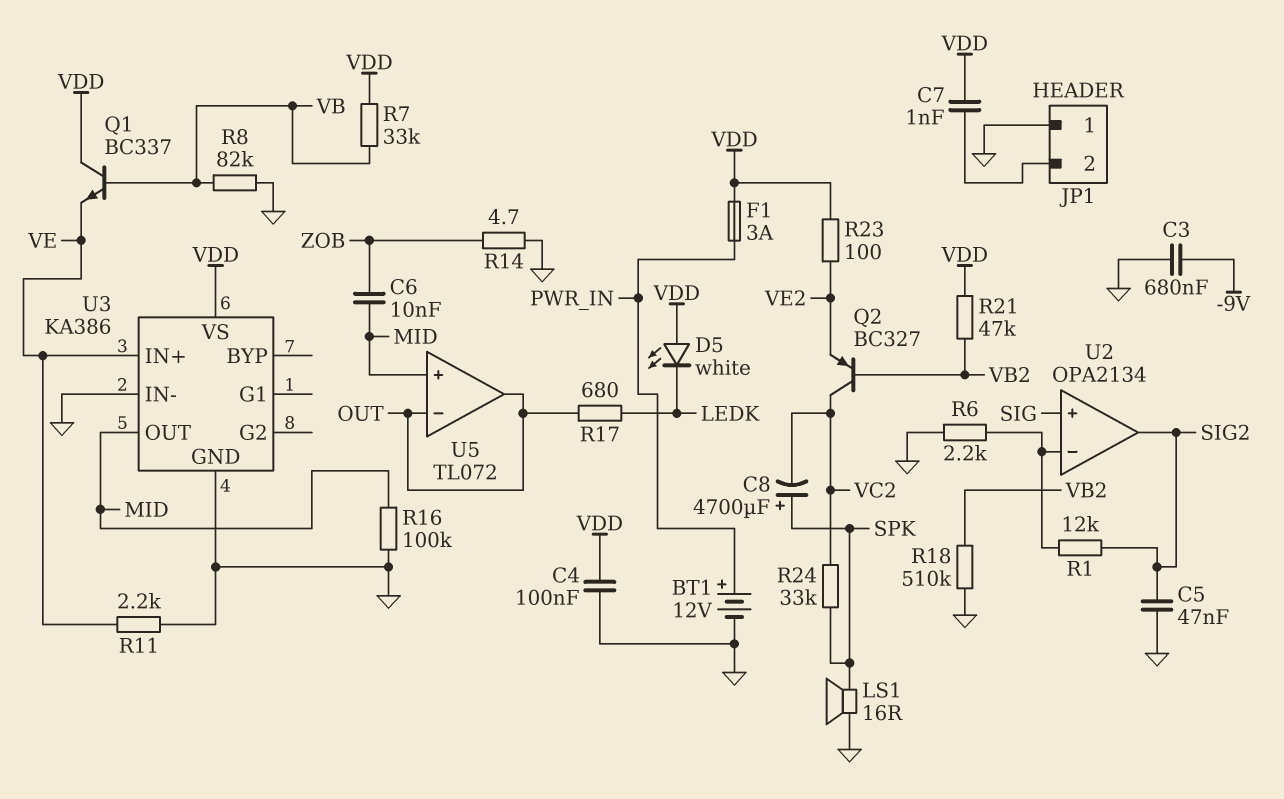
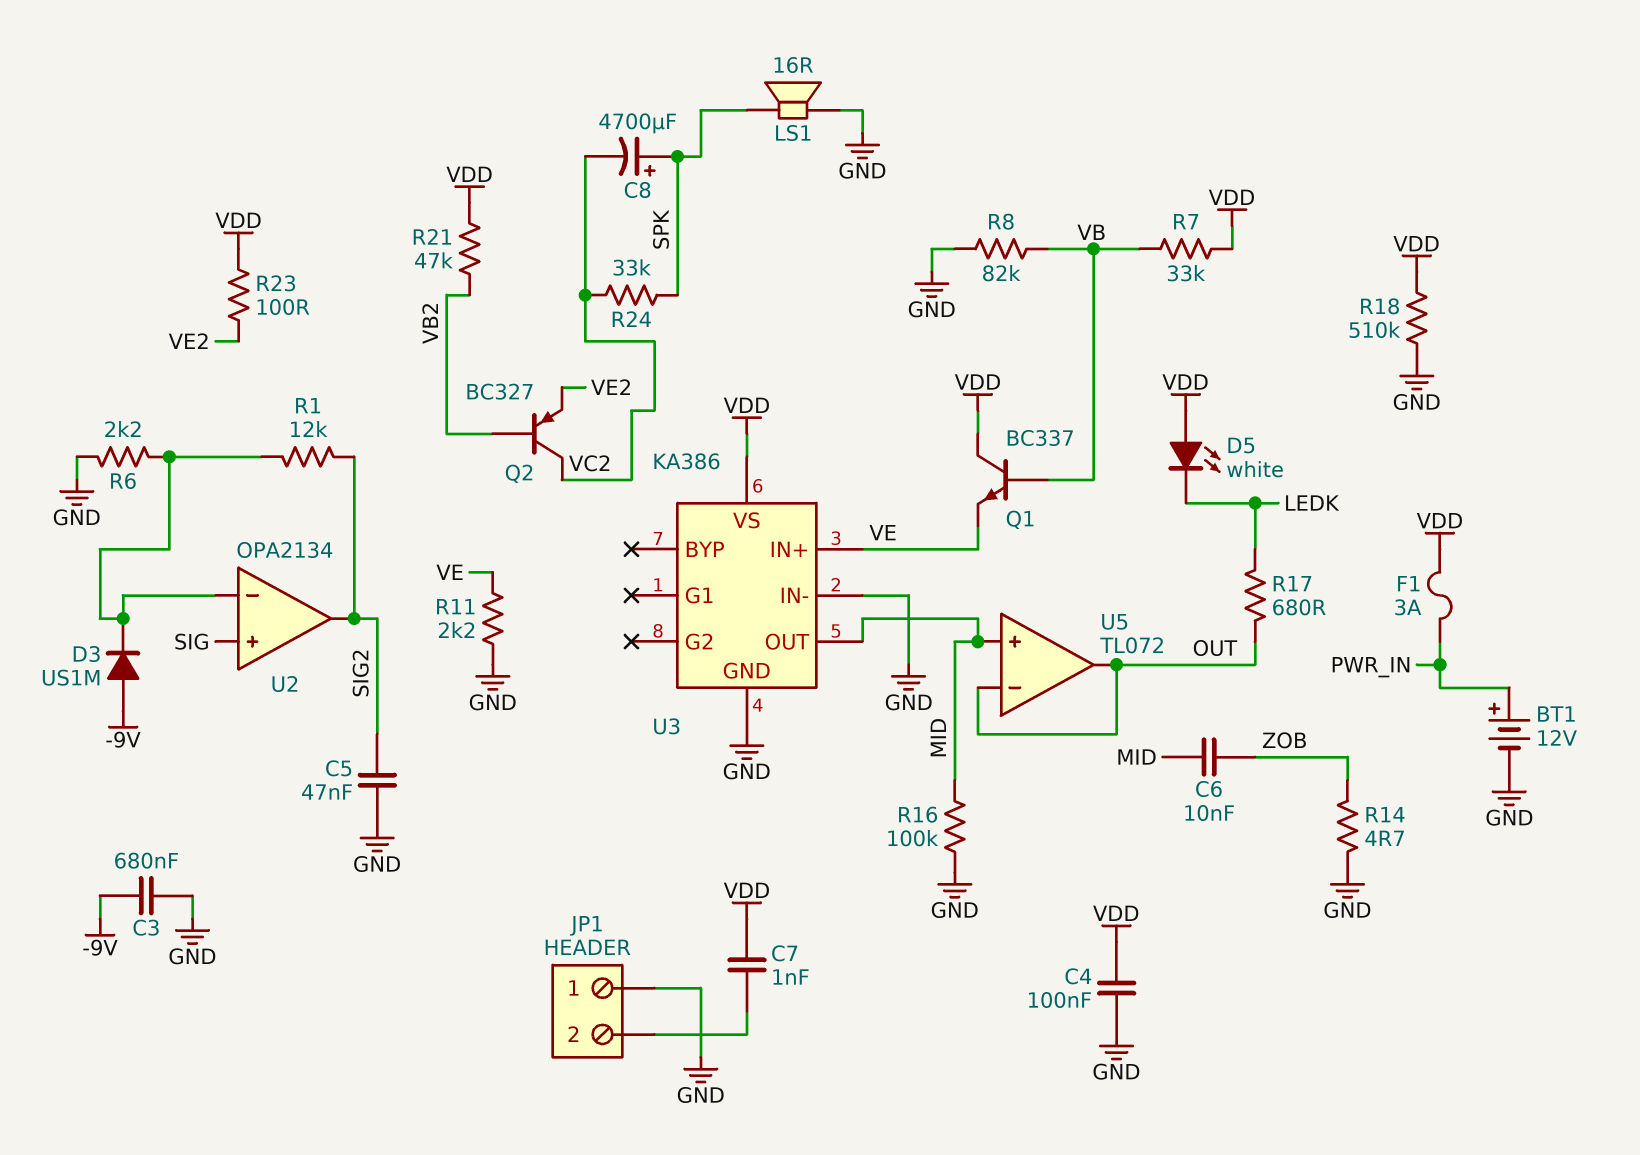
D3: none -> diode US1M (A -9V, K U2/in-)
R18: 510k (GND, VB2) -> 510k (GND, VDD)

